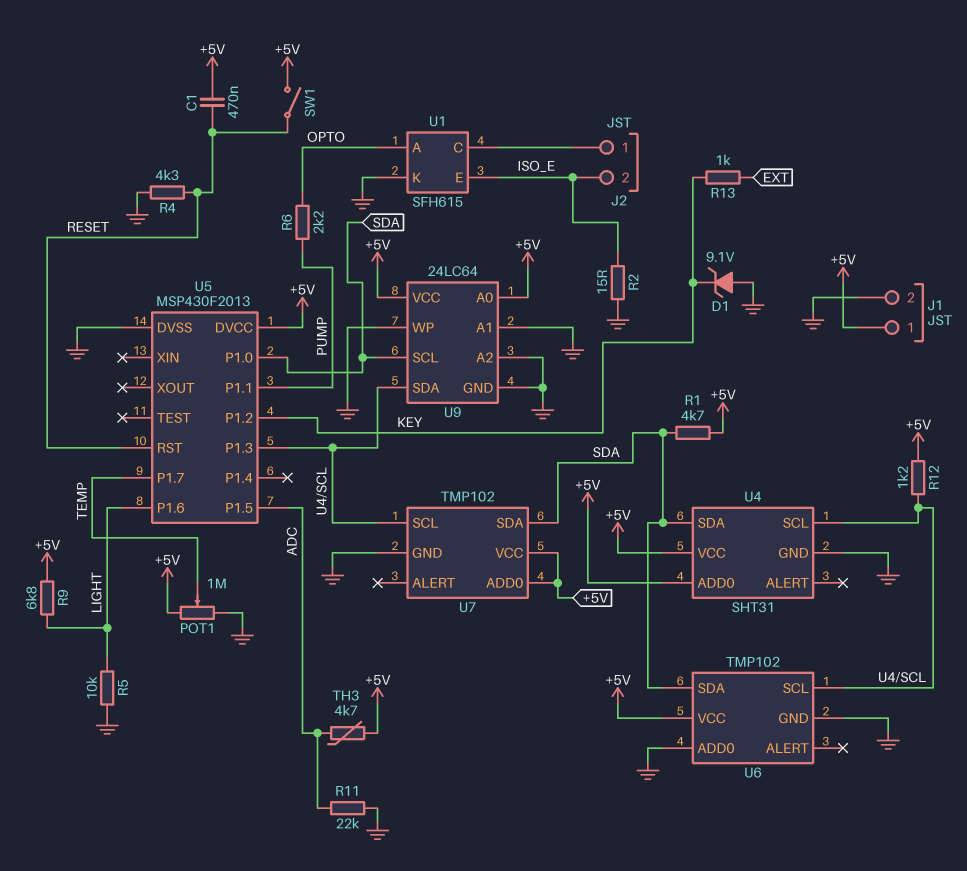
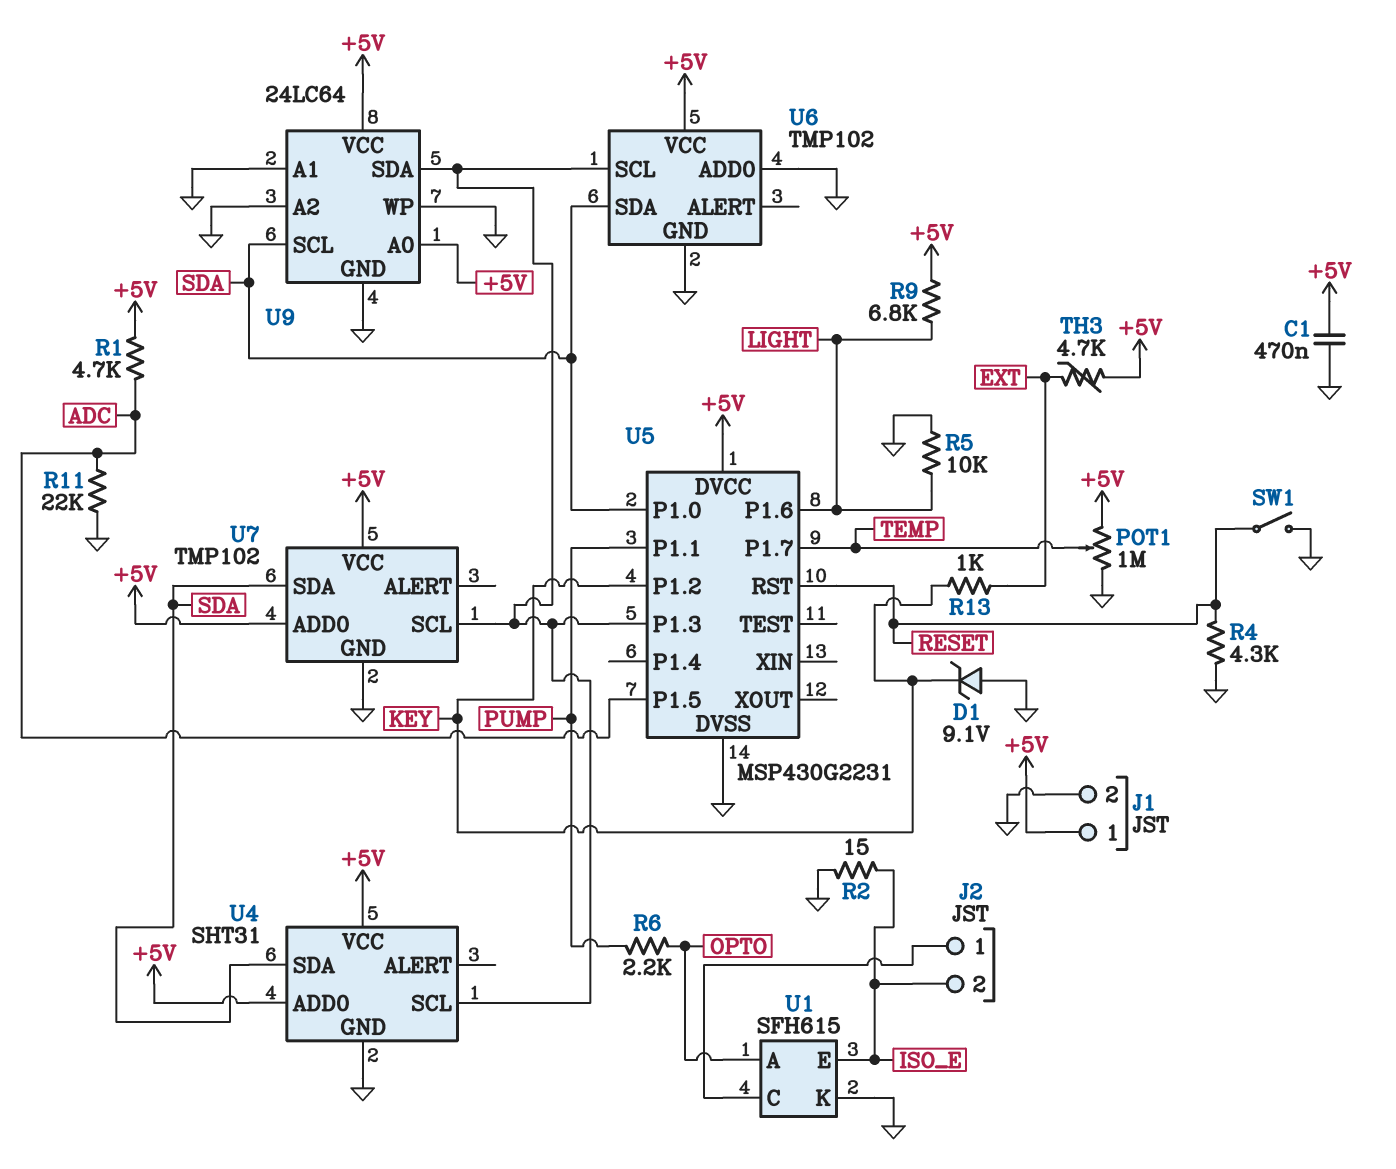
C1: 470nF (+5V, RESET) -> 470nF (+5V, GND)
R1: 4.7k (+5V, SDA) -> 4.7k (+5V, ADC)
R12: 1.2k (+5V, U4/SCL) -> none
SW1: switch (+5V, RESET) -> switch (GND, RESET)
TH3: 4.7k (+5V, ADC) -> 4.7k (+5V, EXT)
U5: MSP430F2013 -> MSP430G2231

